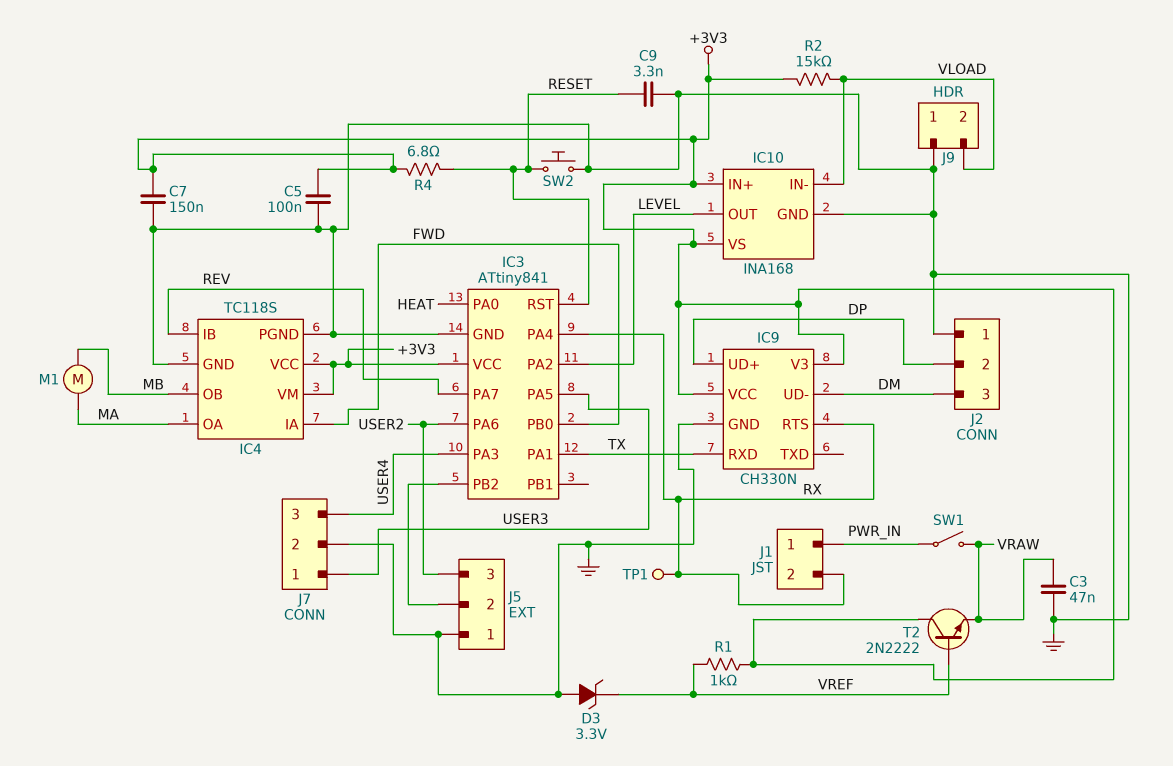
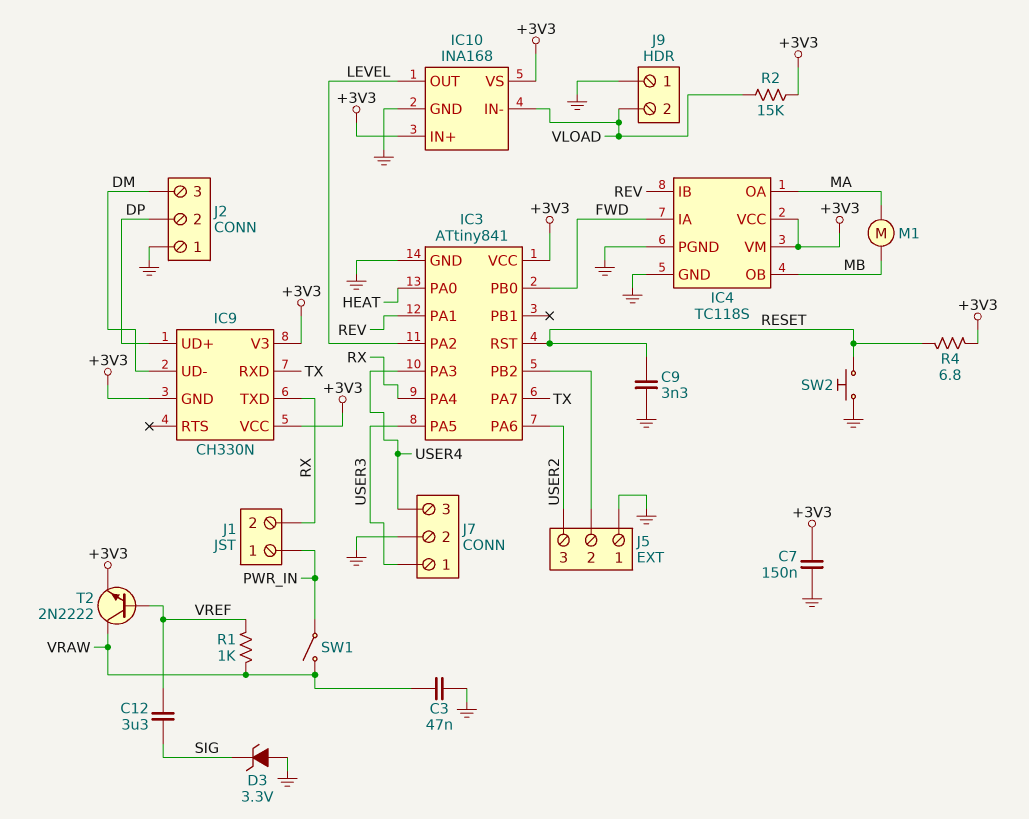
C5: 100nF (+3V3, GND) -> none
C12: none -> 3.3uF (SIG, VREF)
D3: zener 3.3V (A GND, K VREF) -> zener 3.3V (A GND, K SIG)
IC3 pin PA1: TX -> REV
IC3 pin PA7: REV -> TX
IC9 pin GND: GND -> +3V3
IC9 pin RTS: RX -> none
IC9 pin TXD: none -> RX
R1: 1k (+3V3, VREF) -> 1k (VRAW, VREF)
T2: NPN 2N2222 (B VREF, C +3V3, E VRAW) -> NPN 2N2222 (B VREF, C VRAW, E +3V3)
TP1: test point (RX) -> none

